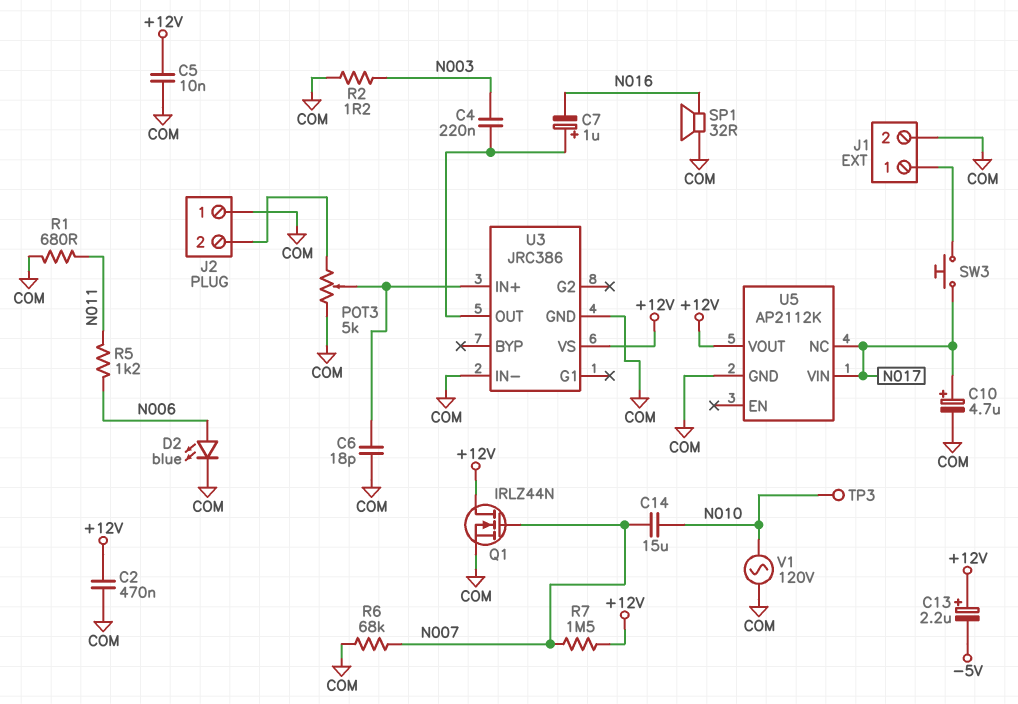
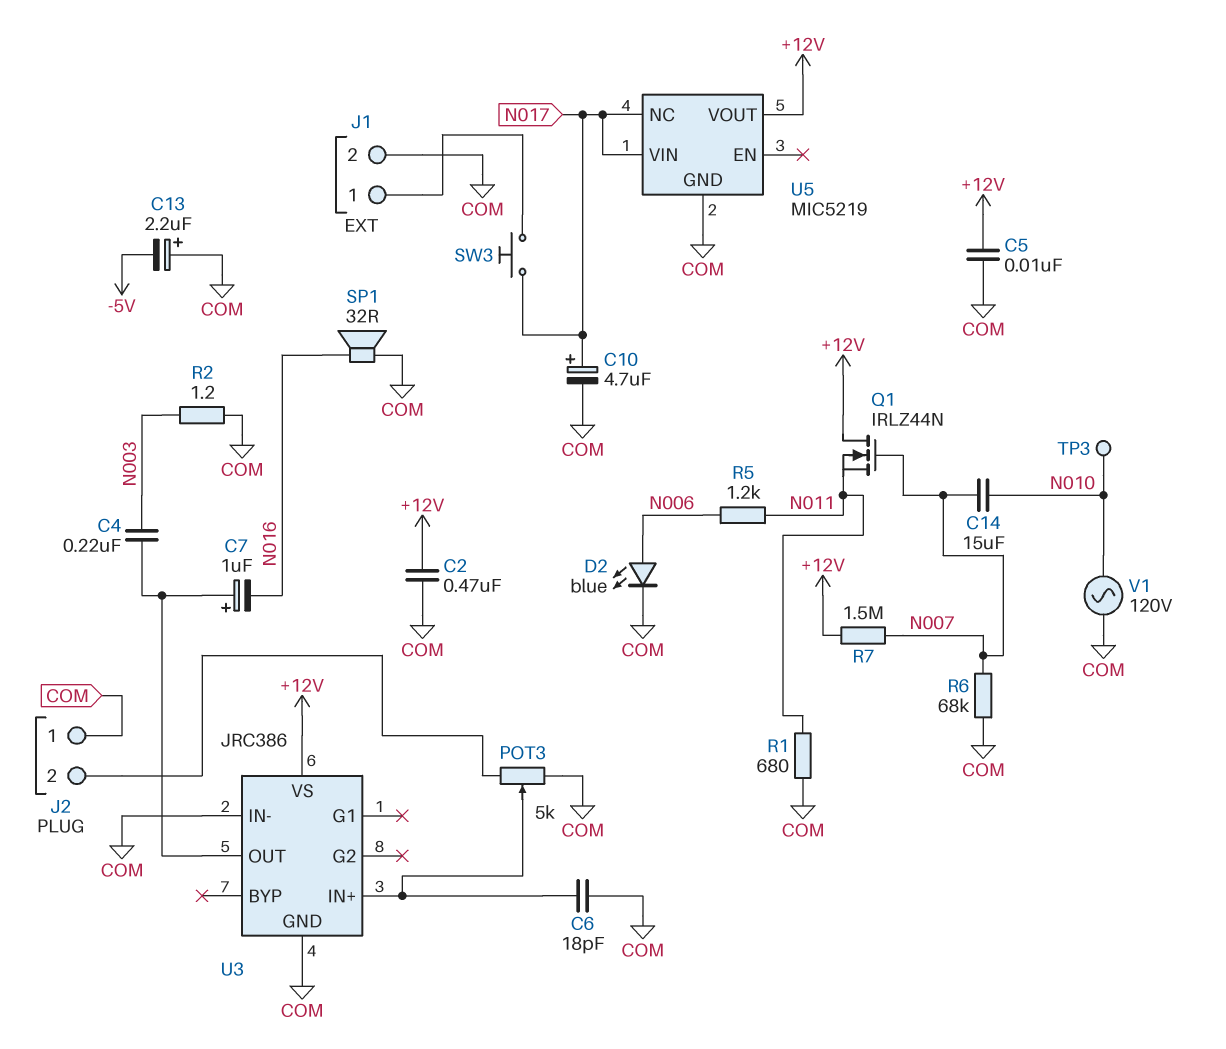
C13: 2.2uF (plus +12V, minus -5V) -> 2.2uF (plus COM, minus -5V)
Q1: NMOS IRLZ44N (G N007, D +12V, S COM) -> NMOS IRLZ44N (G N007, D +12V, S N011)
U5: AP2112K -> MIC5219

